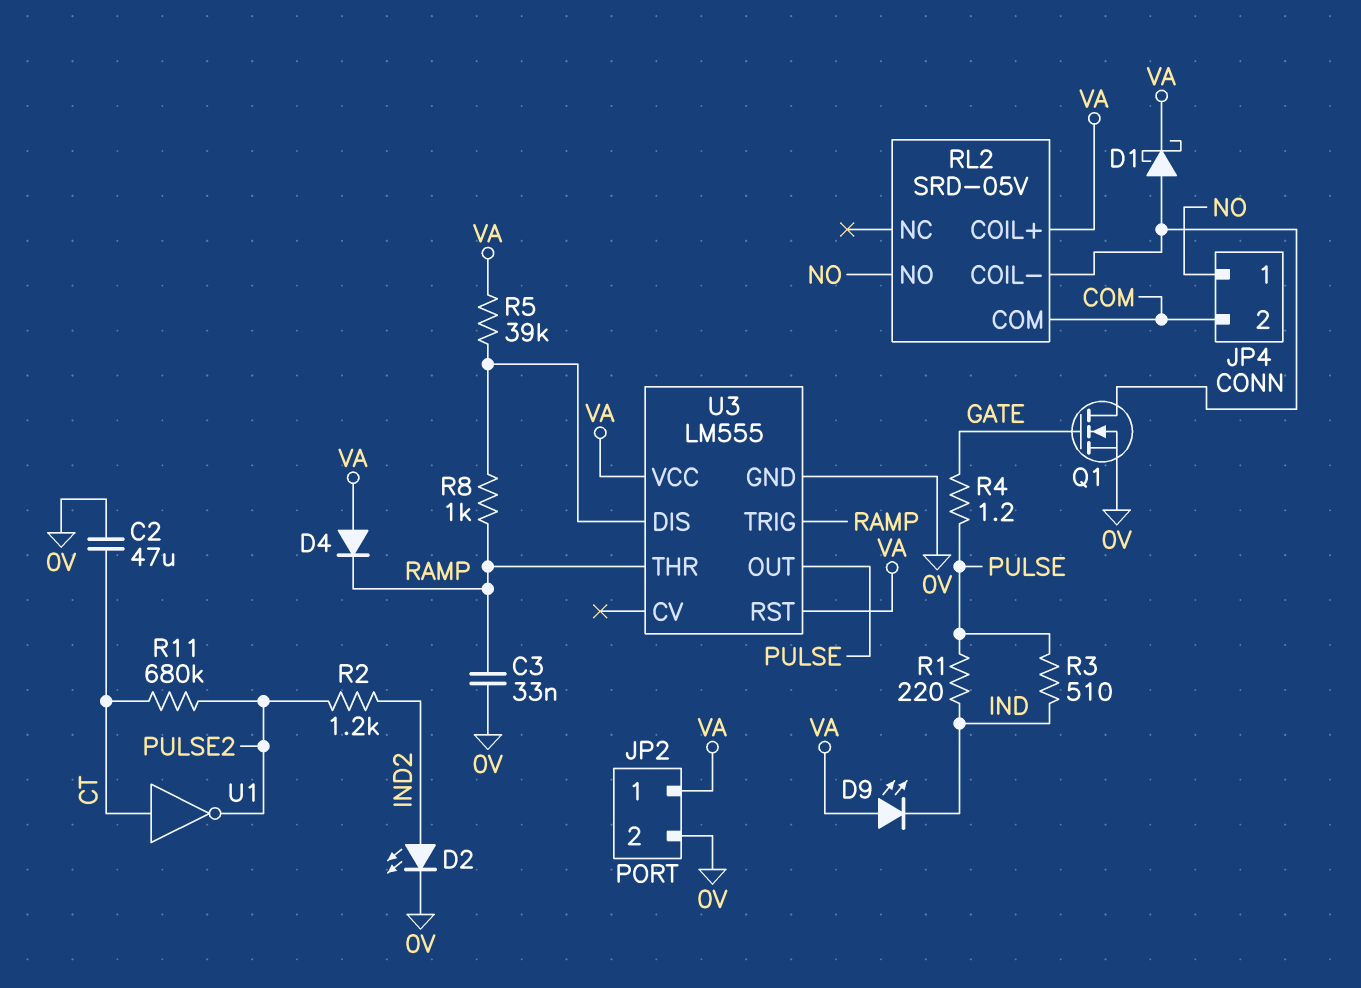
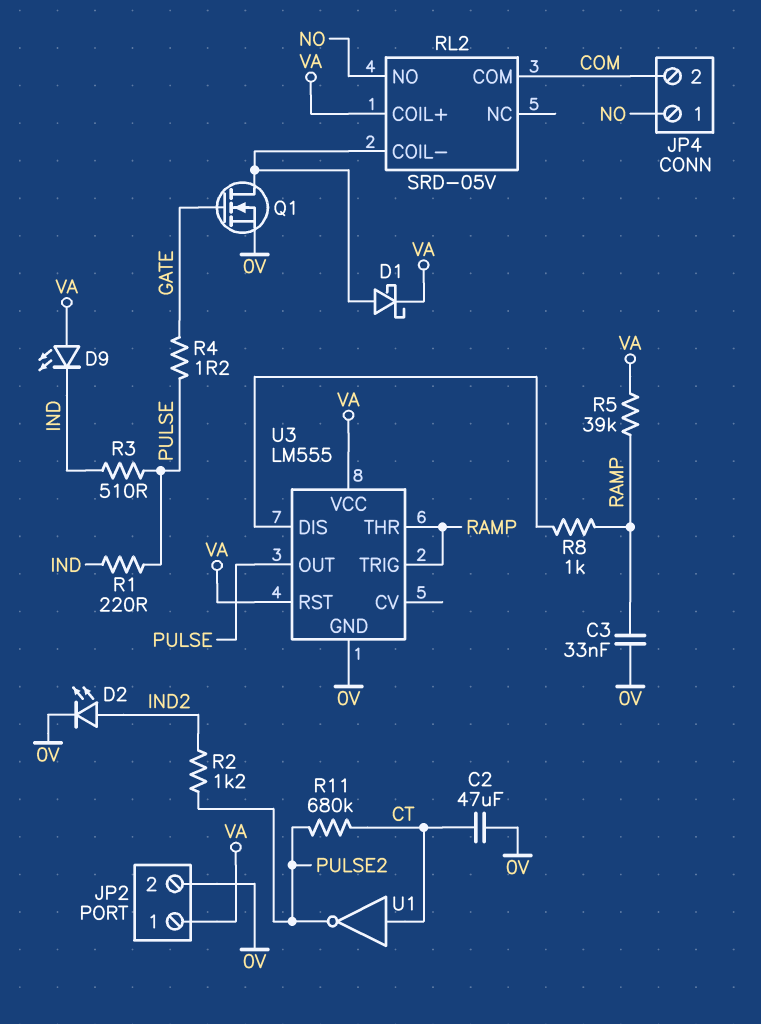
D4: diode (A VA, K RAMP) -> none
R5: 39k (U3/DIS, VA) -> 39k (RAMP, VA)

